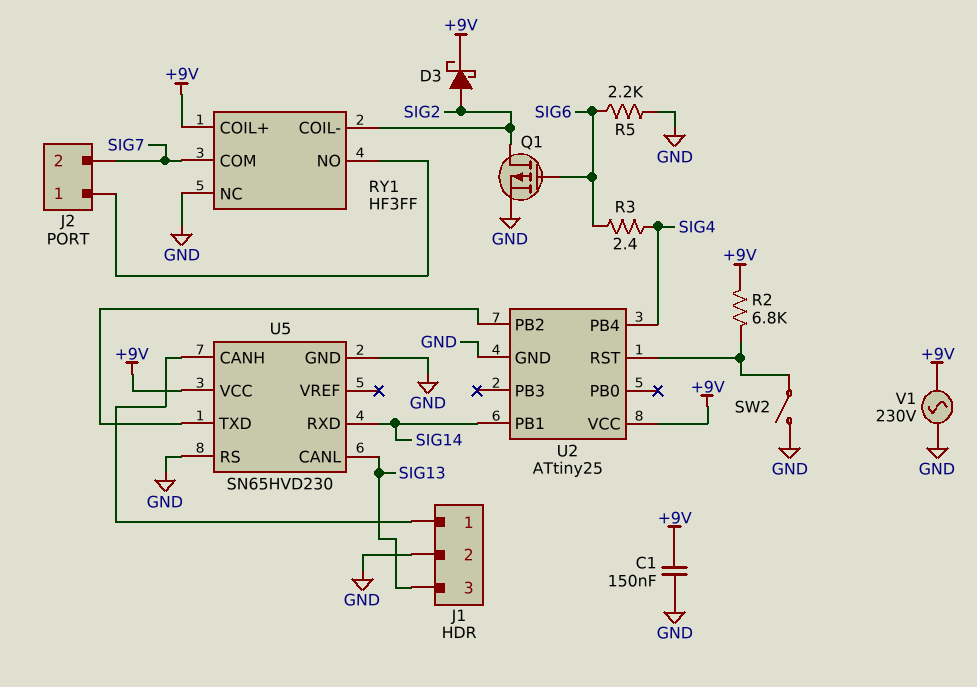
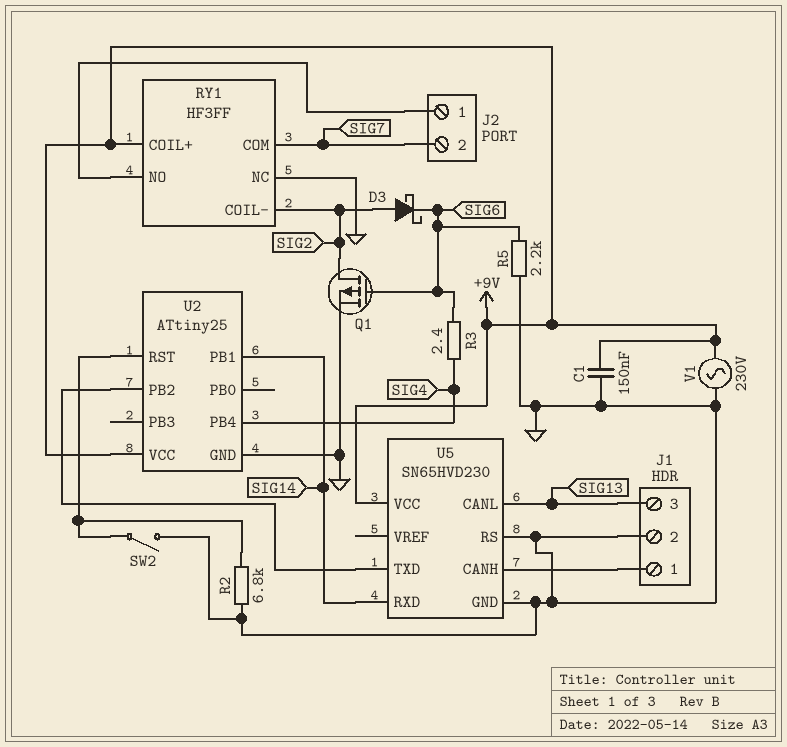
D3: schottky (A SIG2, K +9V) -> schottky (A SIG2, K SIG6)
R2: 6.8k (+9V, U2/RST) -> 6.8k (GND, U2/RST)

